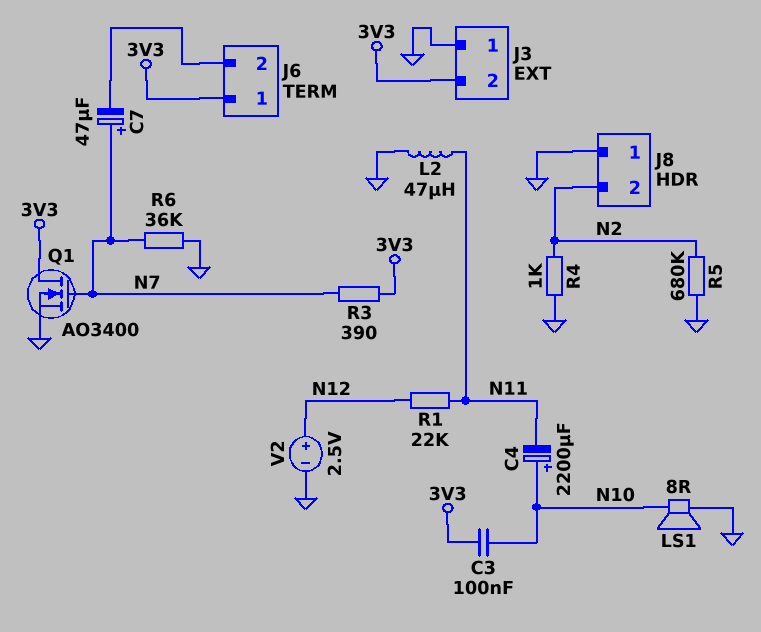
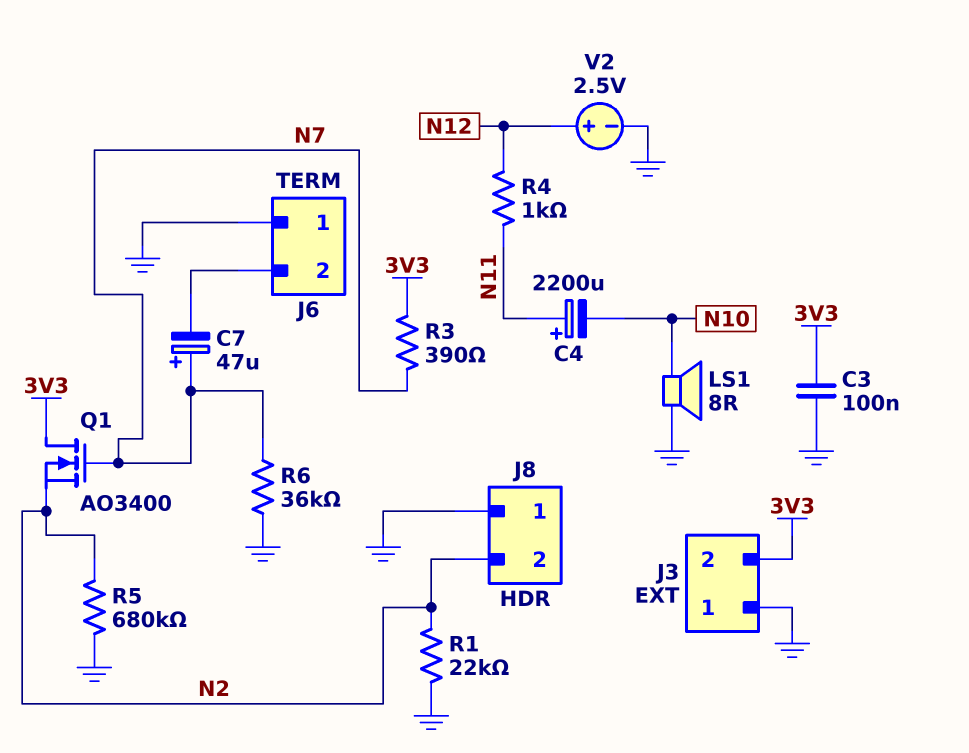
C3: 100nF (3V3, N10) -> 100nF (3V3, GND)
C4: 2200uF (plus N10, minus N11) -> 2200uF (plus N11, minus N10)
J6 pin 1: 3V3 -> GND
L2: 47uH (GND, N11) -> none
Q1: NMOS AO3400 (G N7, D 3V3, S GND) -> NMOS AO3400 (G N7, D 3V3, S N2)
R1: 22k (N11, N12) -> 22k (GND, N2)
R4: 1k (GND, N2) -> 1k (N11, N12)

